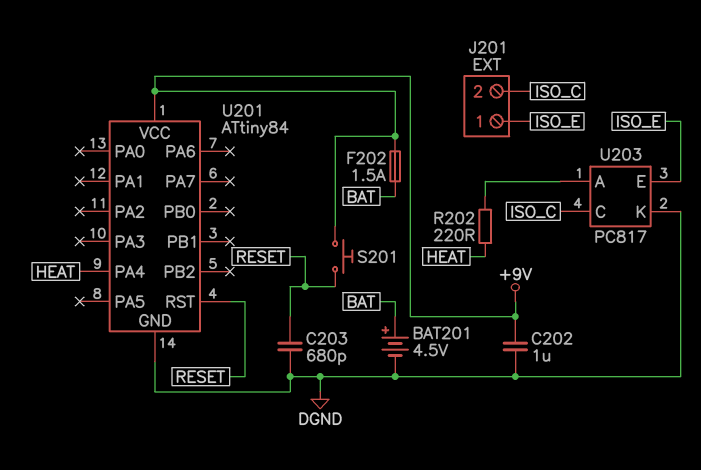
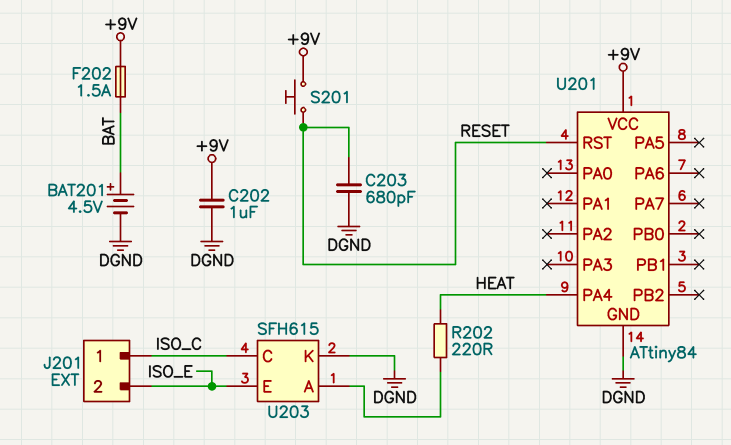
J201 pin 1: ISO_E -> ISO_C
J201 pin 2: ISO_C -> ISO_E
U203: PC817 -> SFH615

